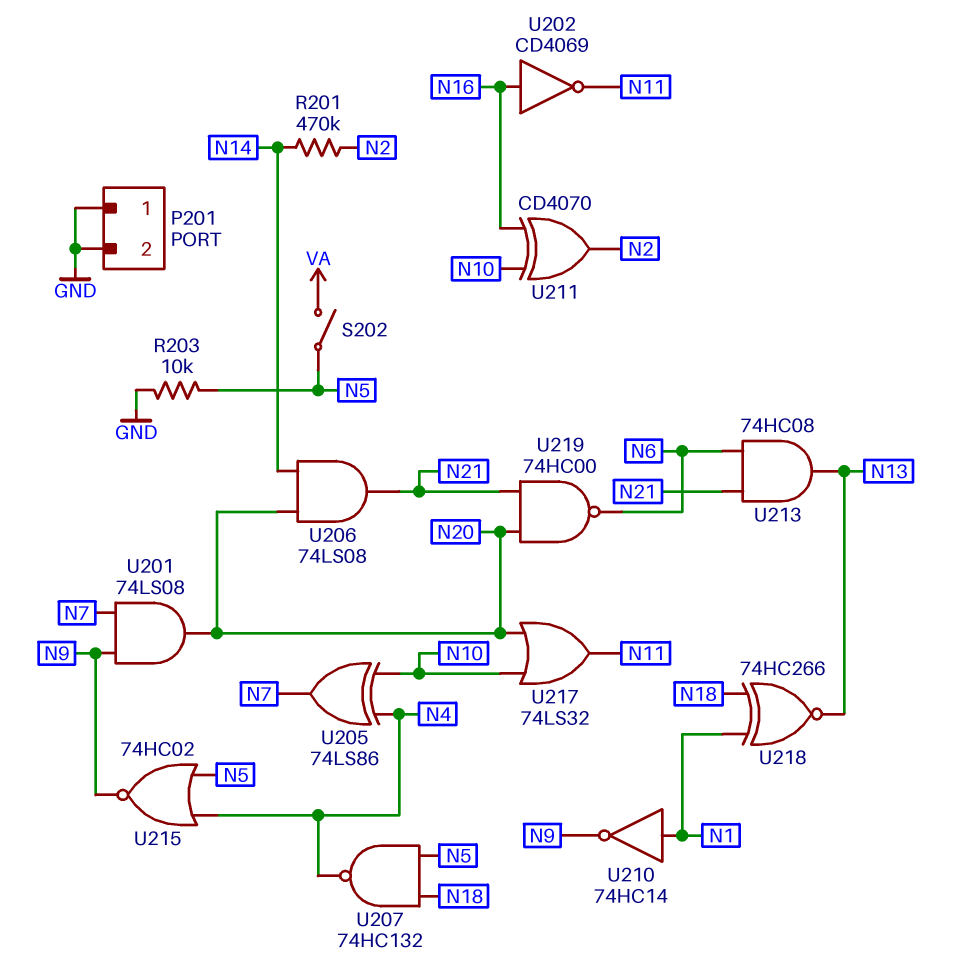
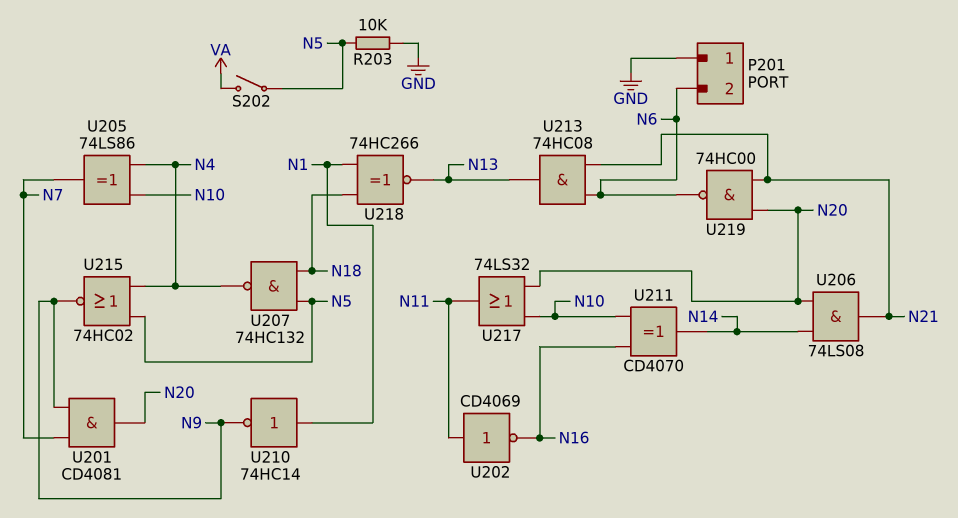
P201 pin 2: GND -> N6
R201: 470k (N2, N14) -> none
U201: AND 74LS08 (in N7, in N9, out N20) -> AND CD4081 (in N7, in N9, out N20)
U202: NOT CD4069 (in N16, out N11) -> NOT CD4069 (in N11, out N16)
U211: XOR CD4070 (in N10, in N16, out N2) -> XOR CD4070 (in N10, in N16, out N14)

